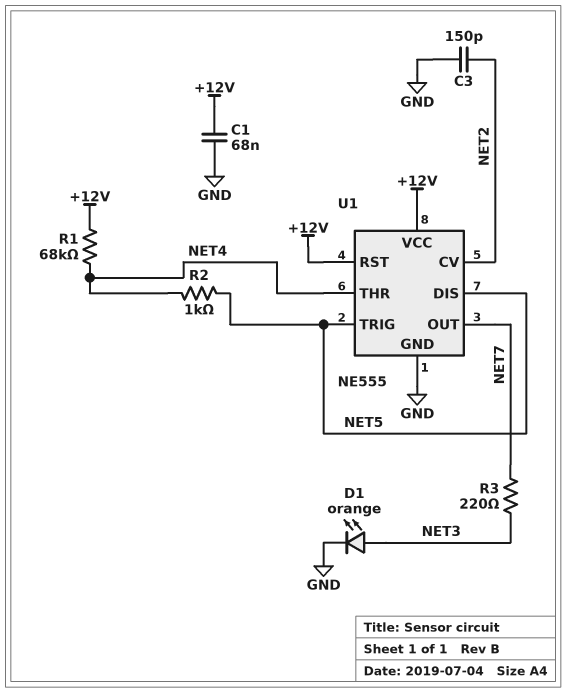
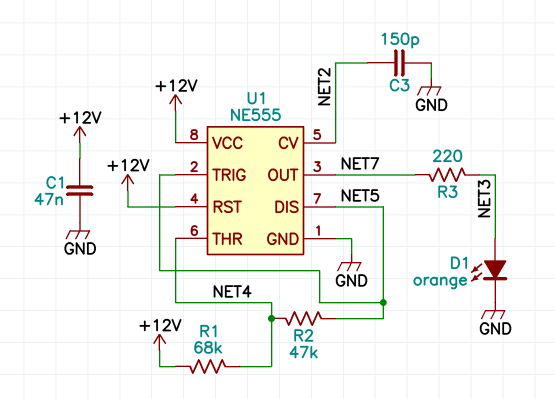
C1: 68nF (+12V, GND) -> 47nF (+12V, GND)
R2: 1k (NET4, NET5) -> 47k (NET4, NET5)

